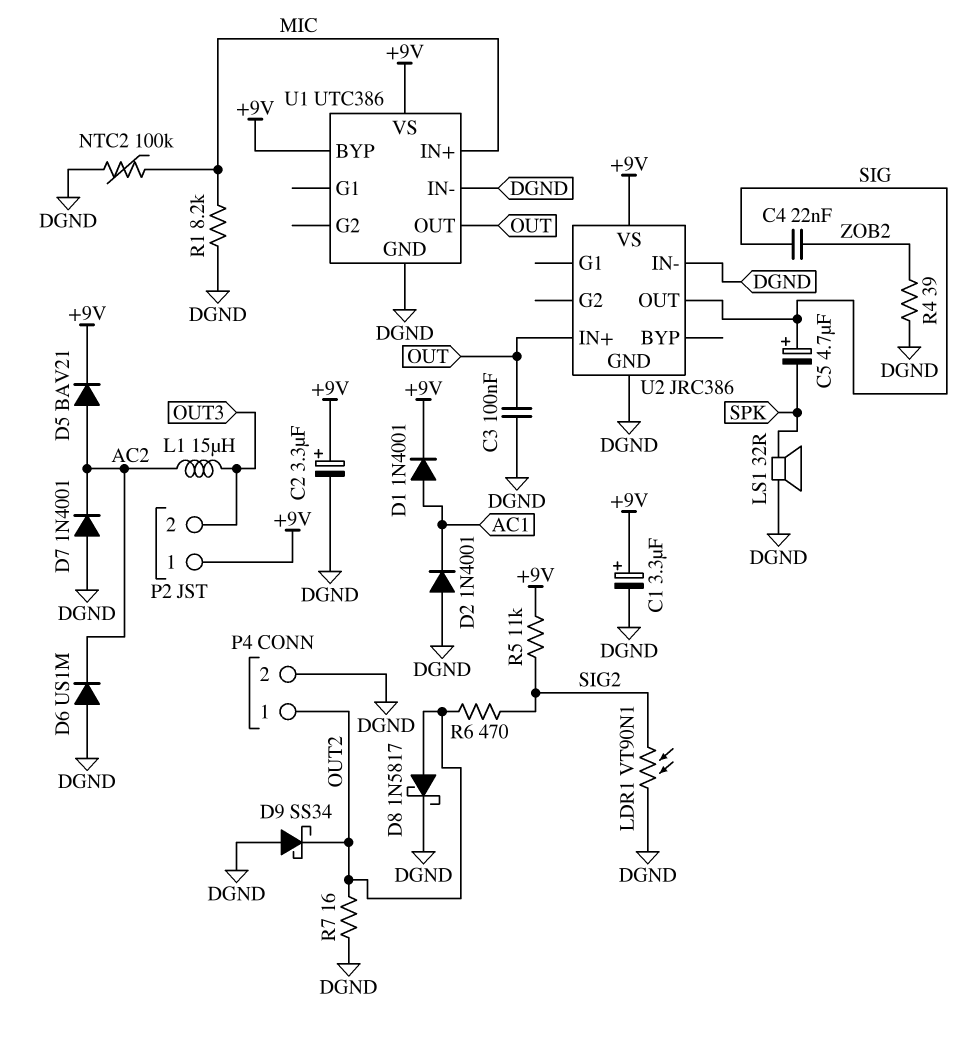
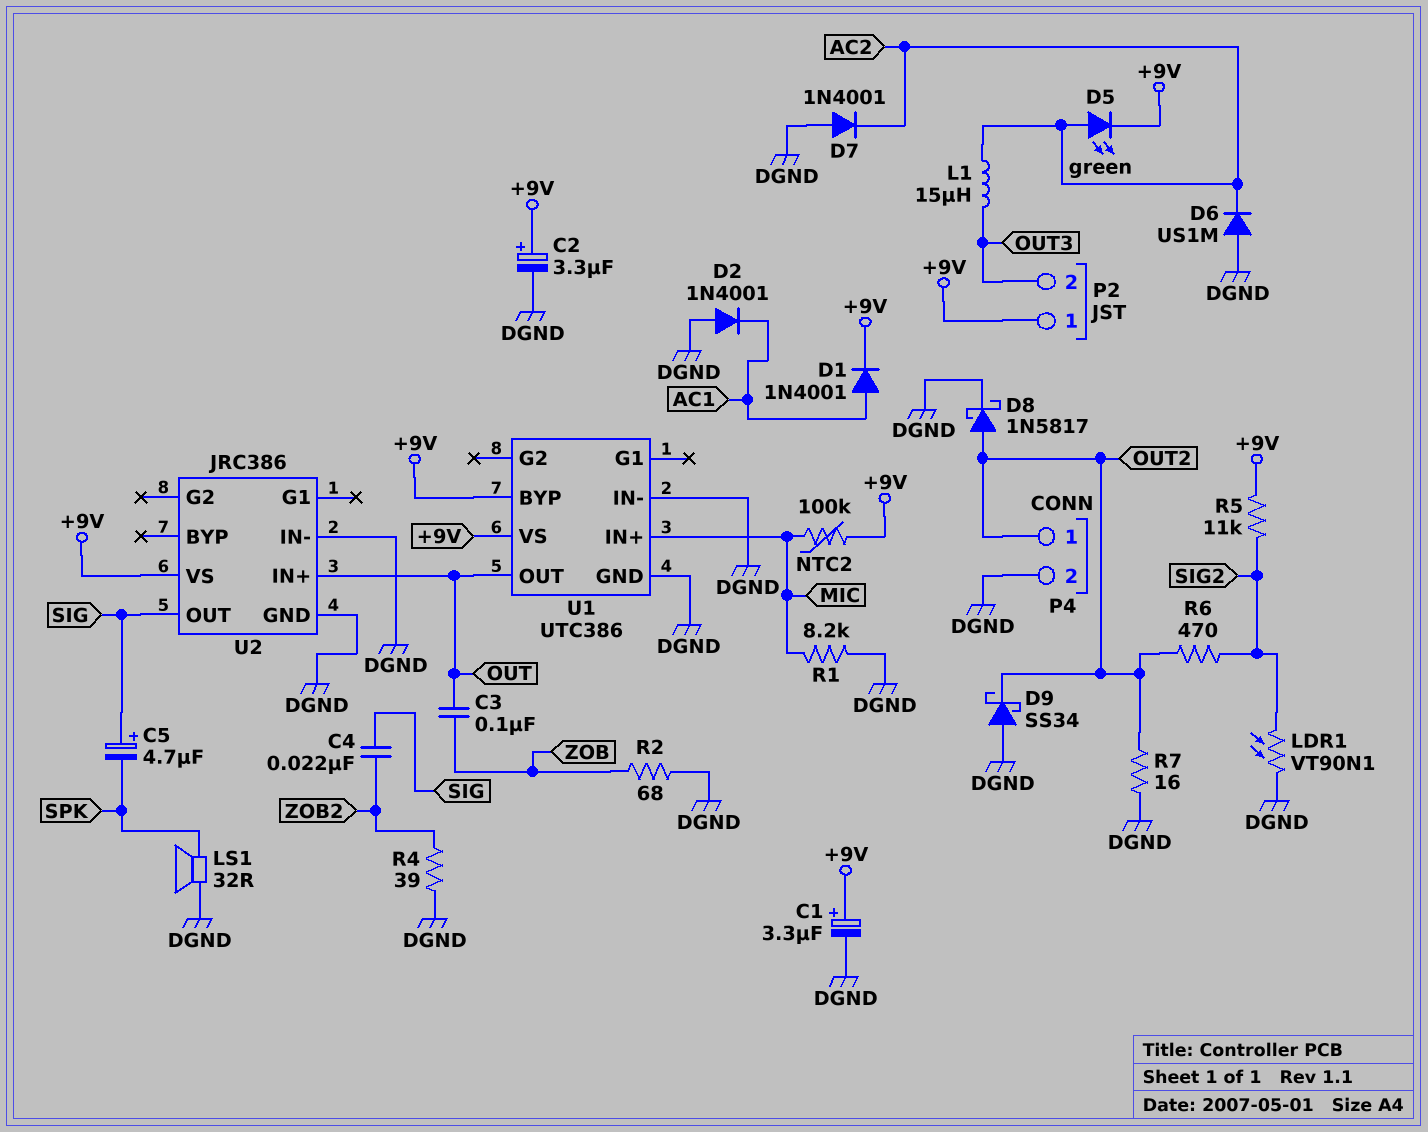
C3: 100nF (DGND, OUT) -> 100nF (OUT, ZOB)
D5: diode BAV21 (A AC2, K +9V) -> LED green (A AC2, K +9V)
NTC2: 100k (DGND, MIC) -> 100k (+9V, MIC)
R2: none -> 68 (DGND, ZOB)

